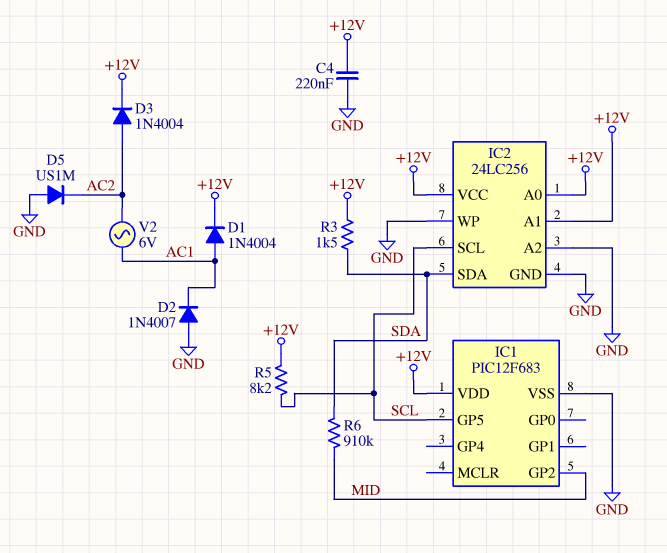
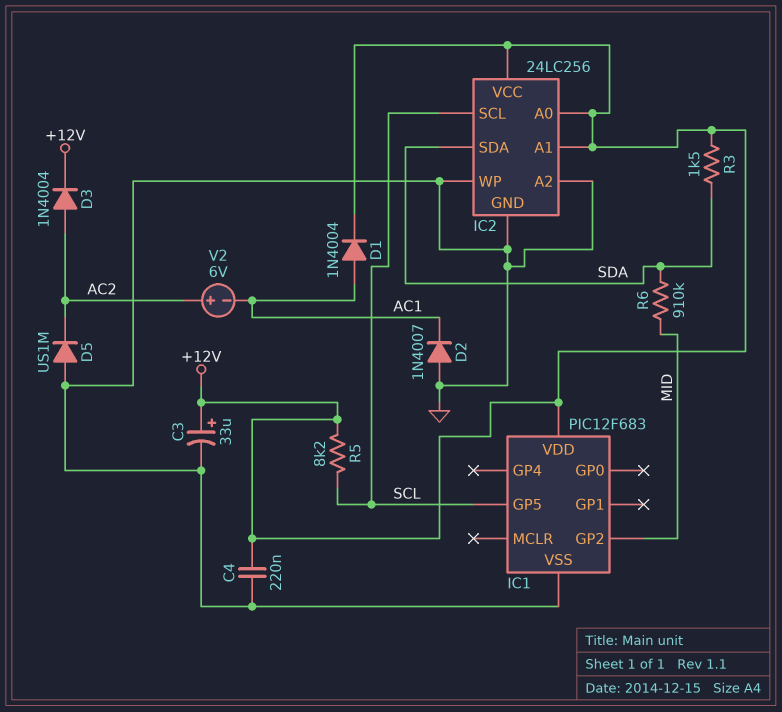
C3: none -> 33uF (plus +12V, minus GND)
V2: AC 6V (AC1, AC2) -> 6V (plus AC2, minus AC1)

